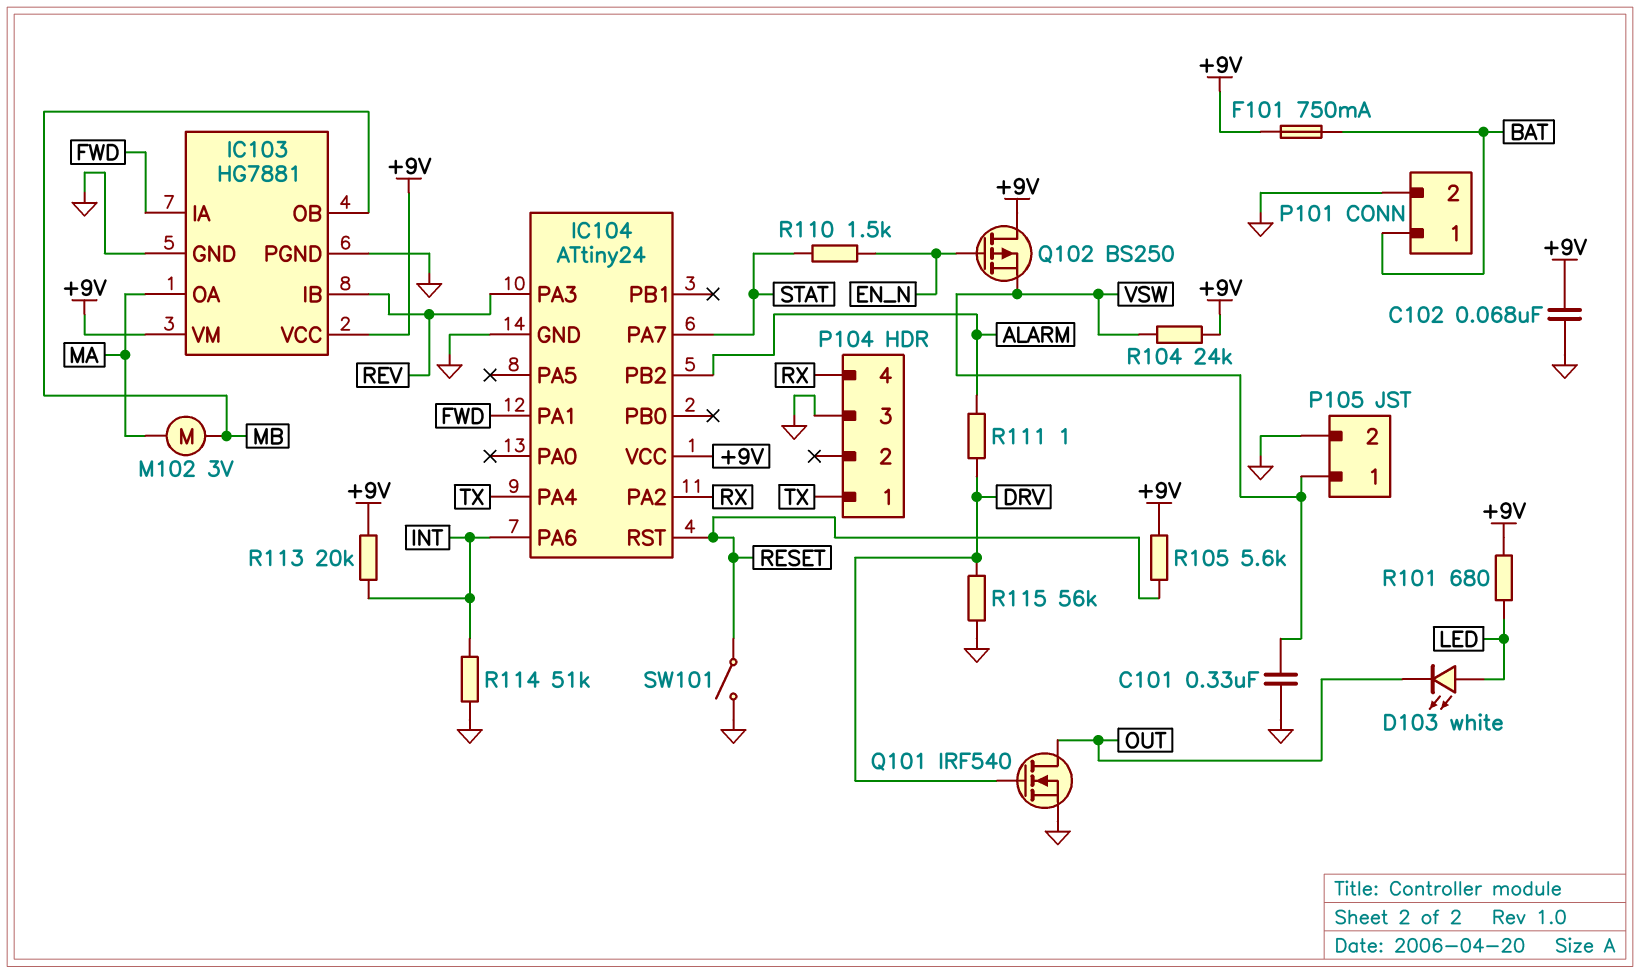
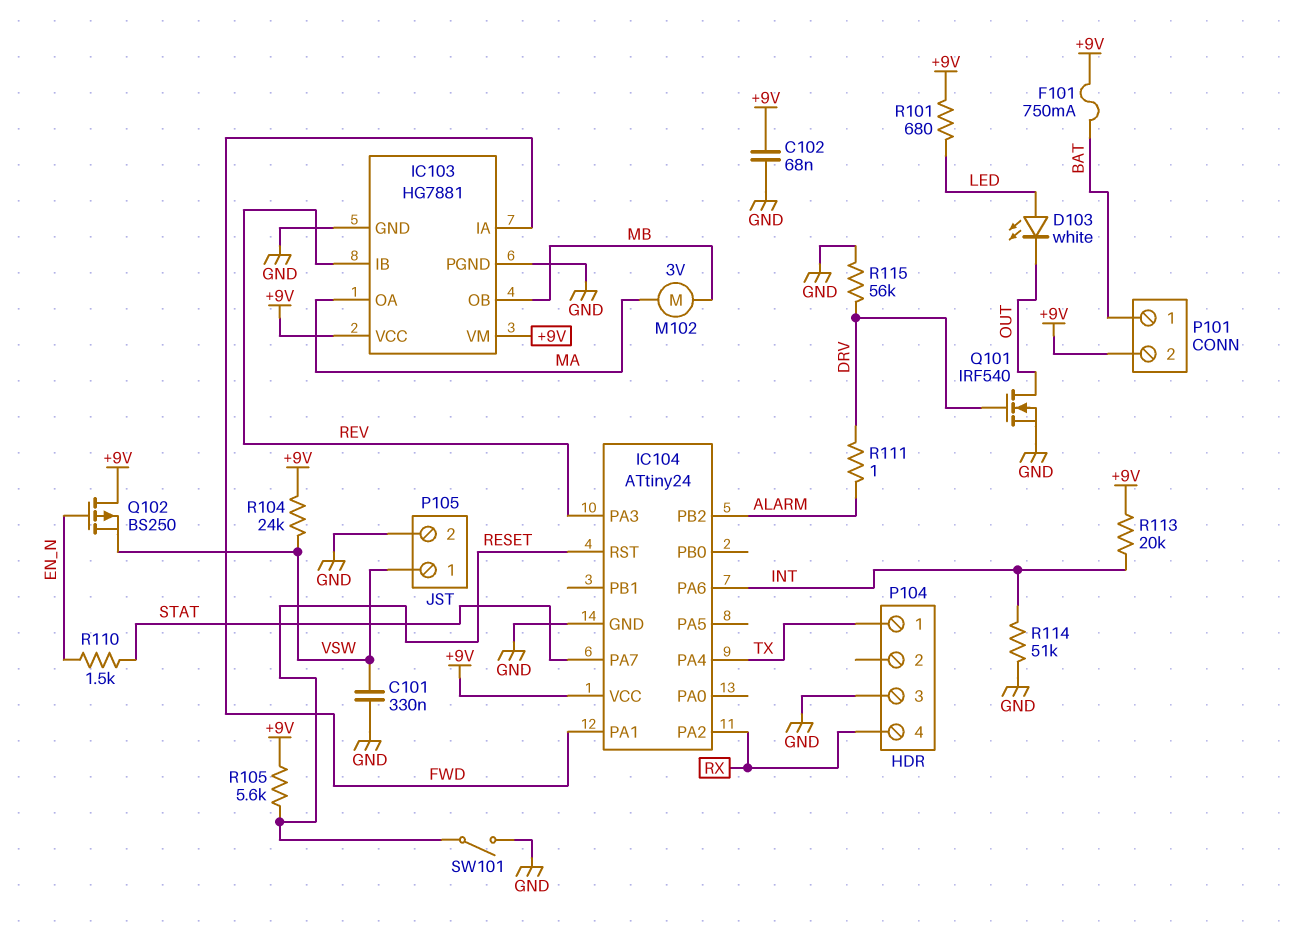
P101 pin 2: GND -> +9V

